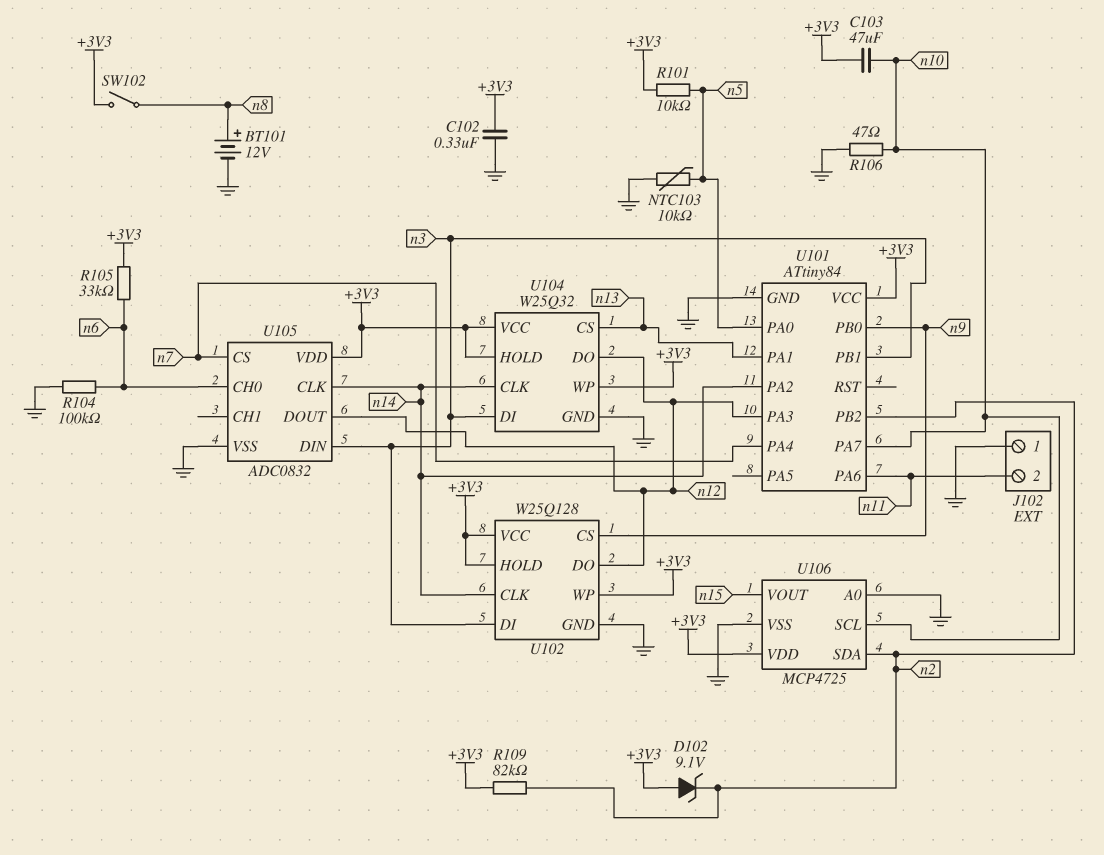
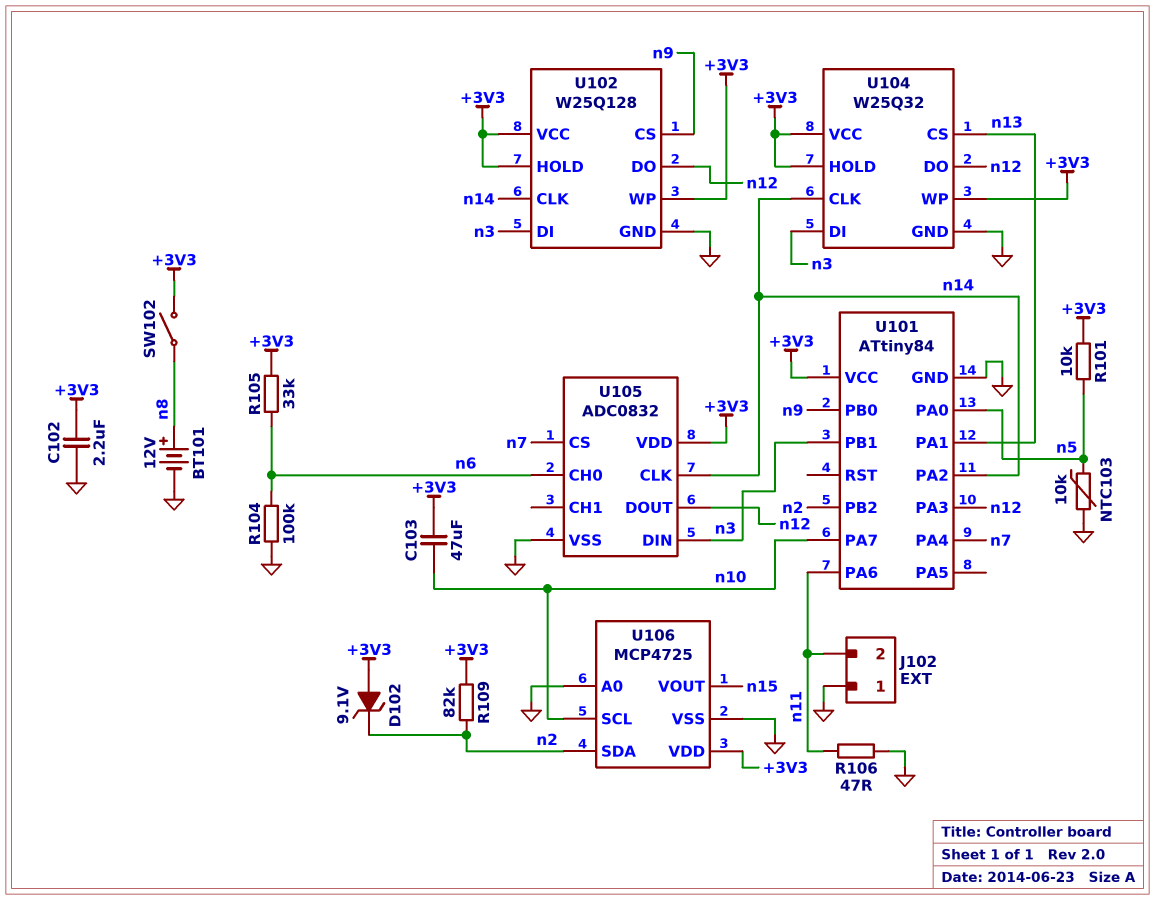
C102: 330nF (+3V3, GND) -> 2.2uF (+3V3, GND)
R106: 47 (GND, n10) -> 47 (GND, n11)

